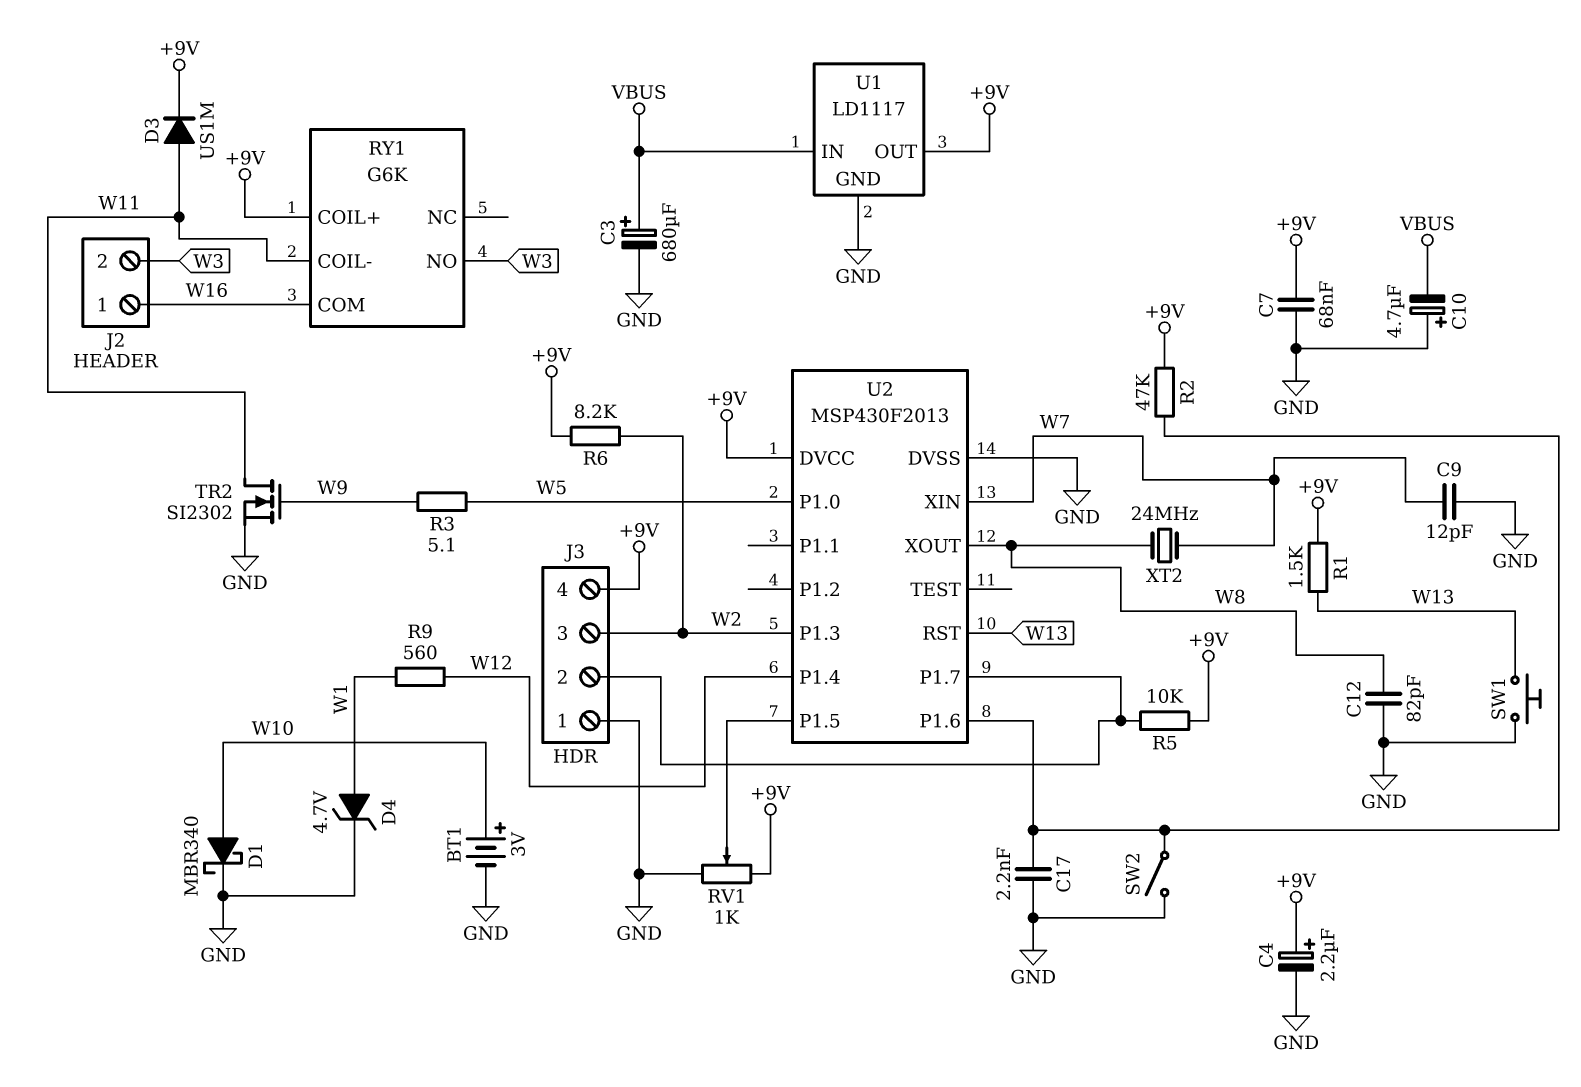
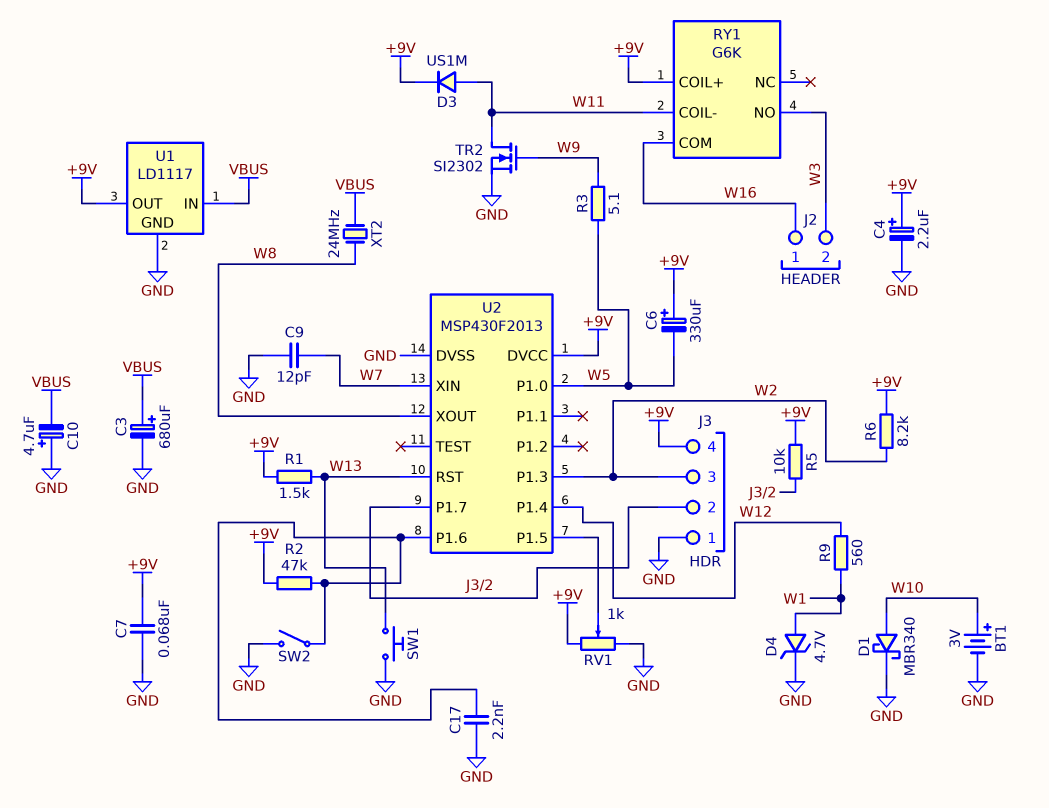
C6: none -> 330uF (plus +9V, minus W5)
C12: 82pF (GND, W8) -> none
XT2: 24MHz (W7, W8) -> 24MHz (VBUS, W8)

